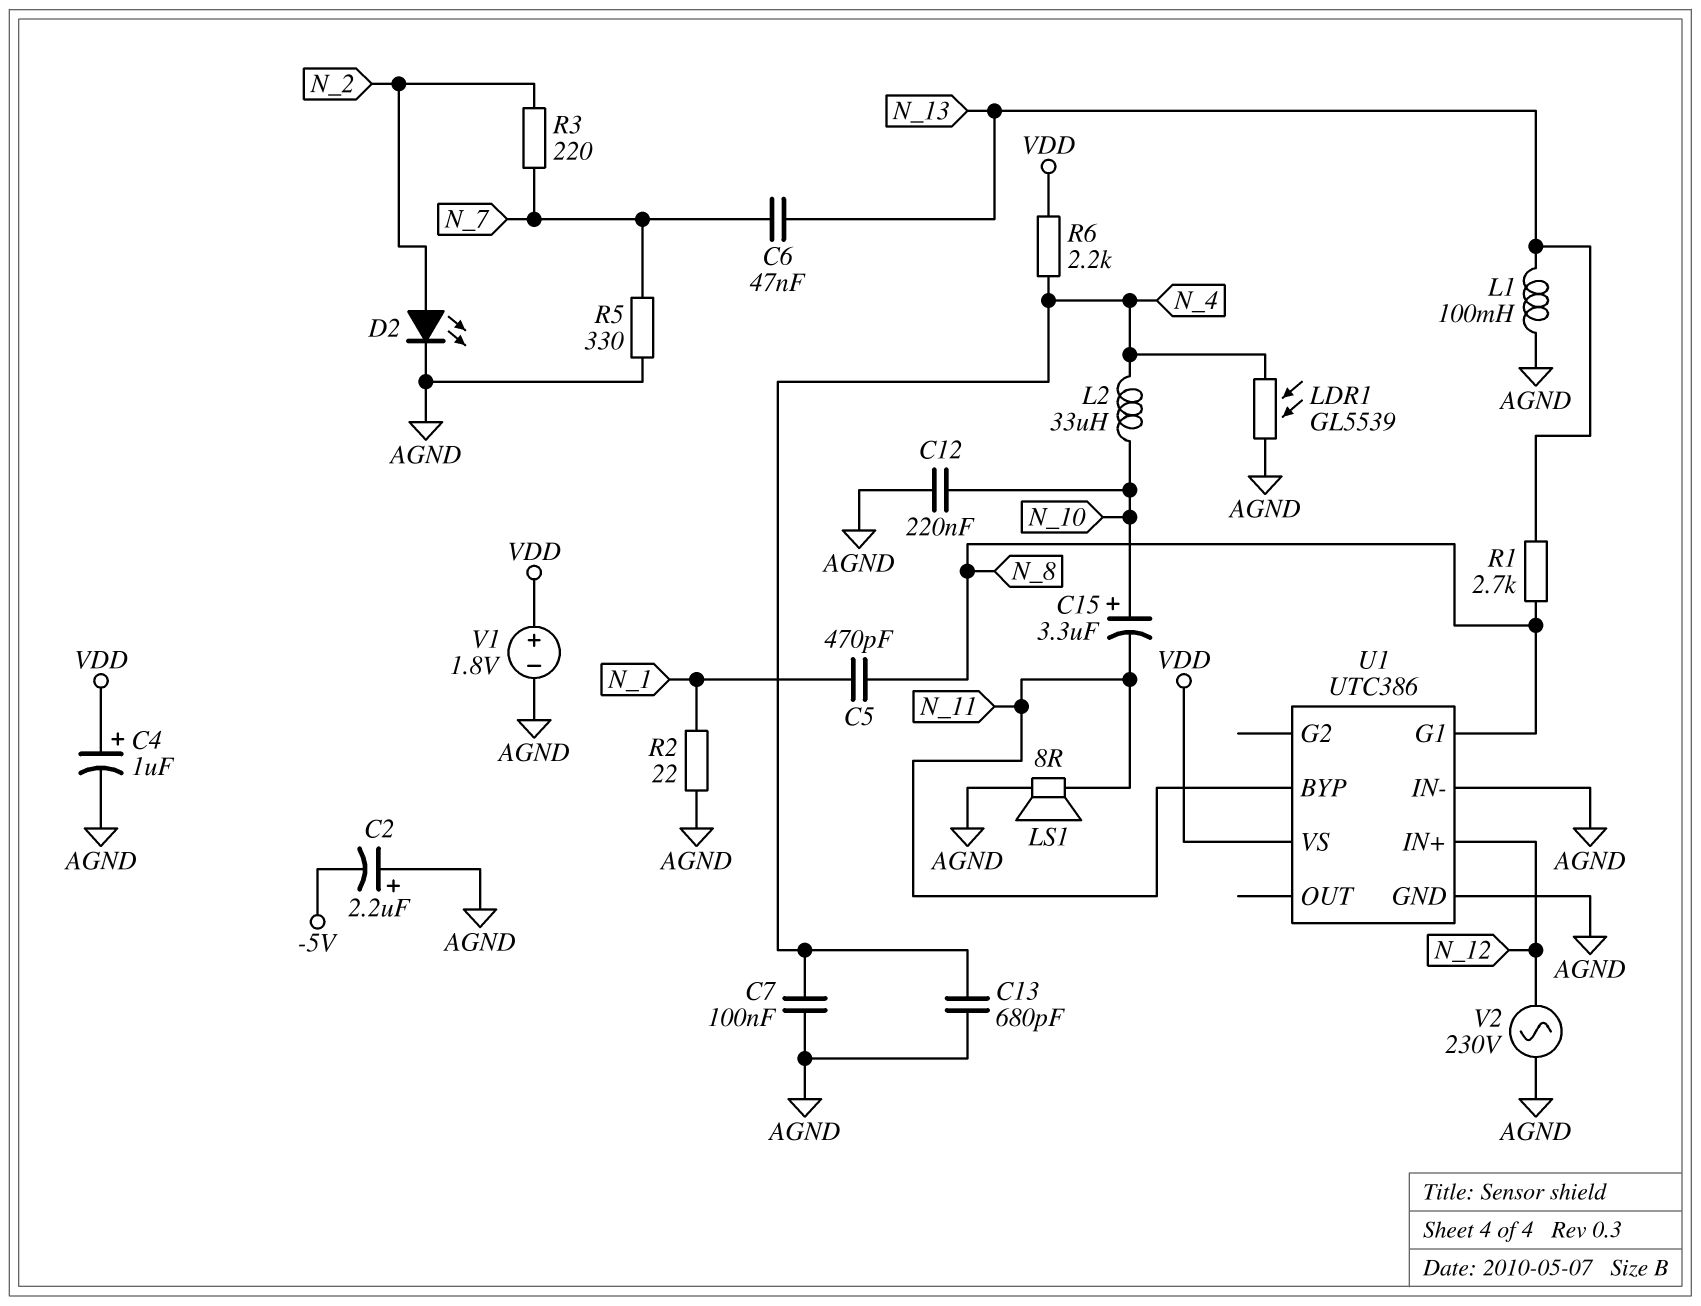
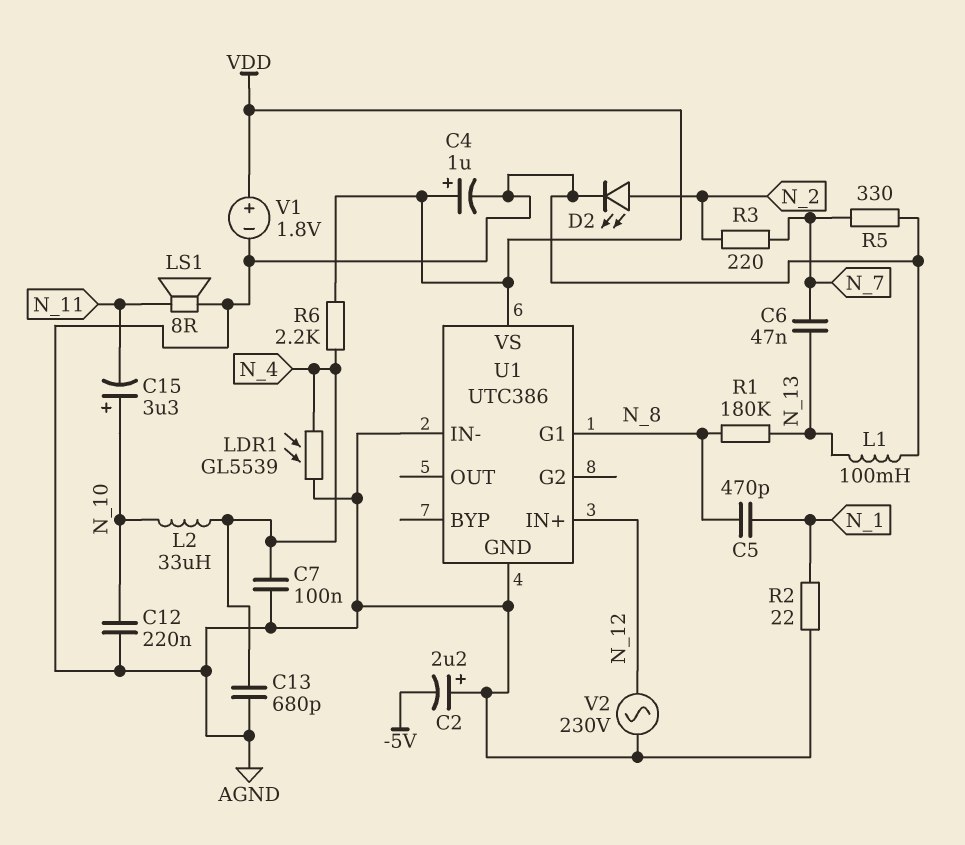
R1: 2.7k (N_8, N_13) -> 180k (N_8, N_13)
U1 pin BYP: N_11 -> none

